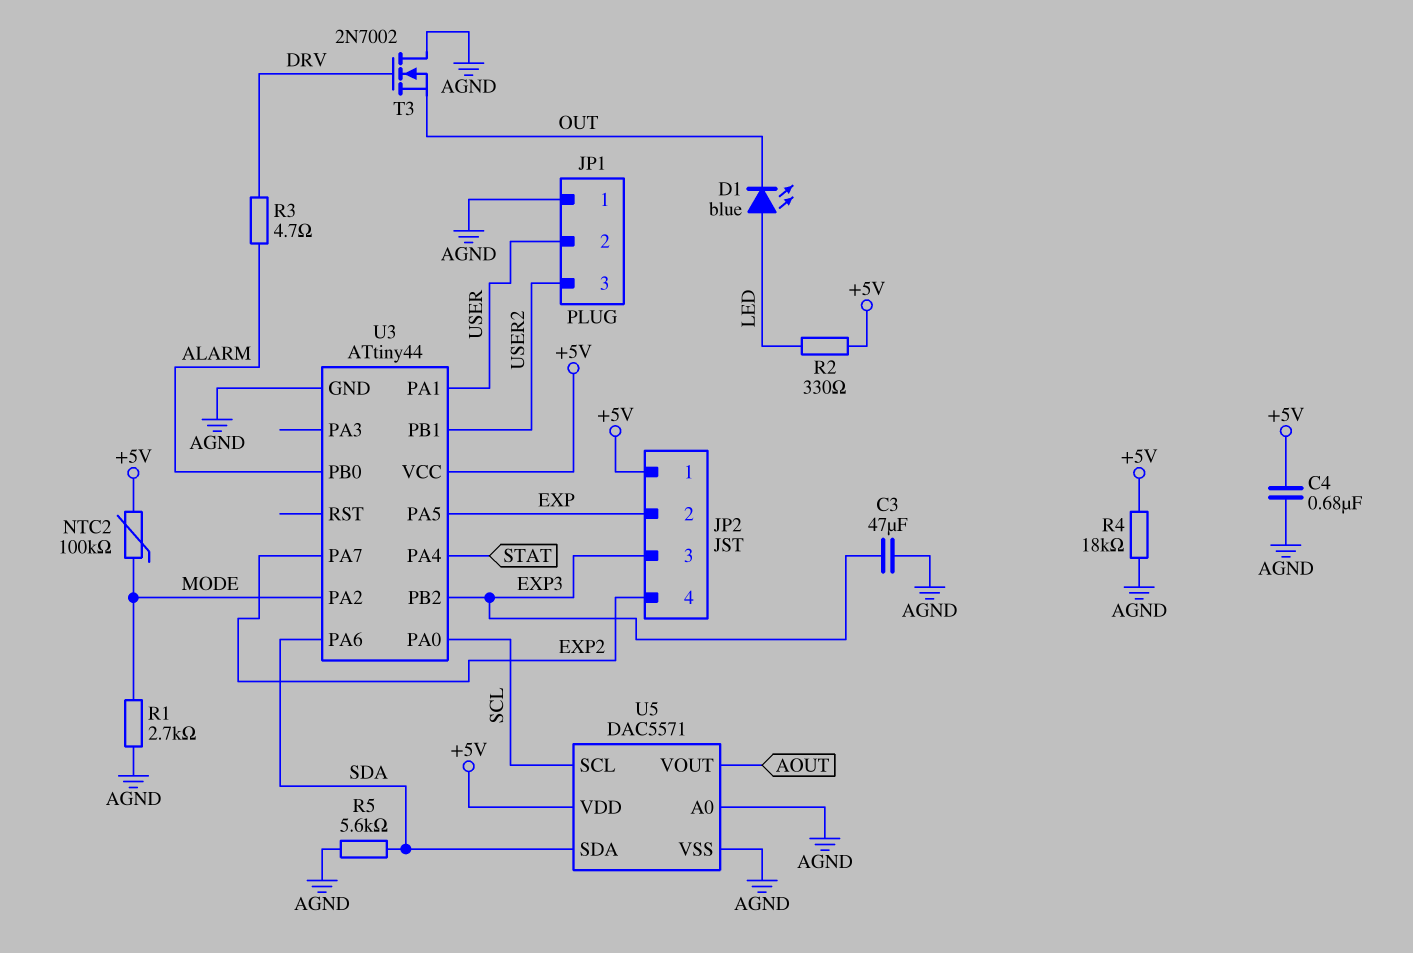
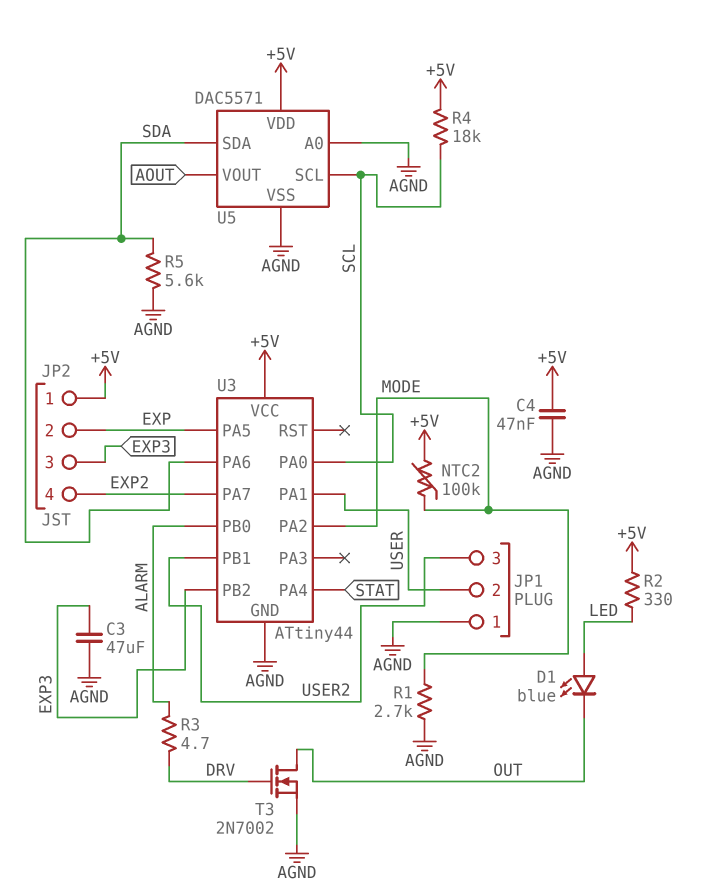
C4: 680nF (+5V, AGND) -> 47nF (+5V, AGND)
R4: 18k (+5V, AGND) -> 18k (+5V, SCL)
T3: NMOS 2N7002 (G DRV, D AGND, S OUT) -> NMOS 2N7002 (G DRV, D OUT, S AGND)

